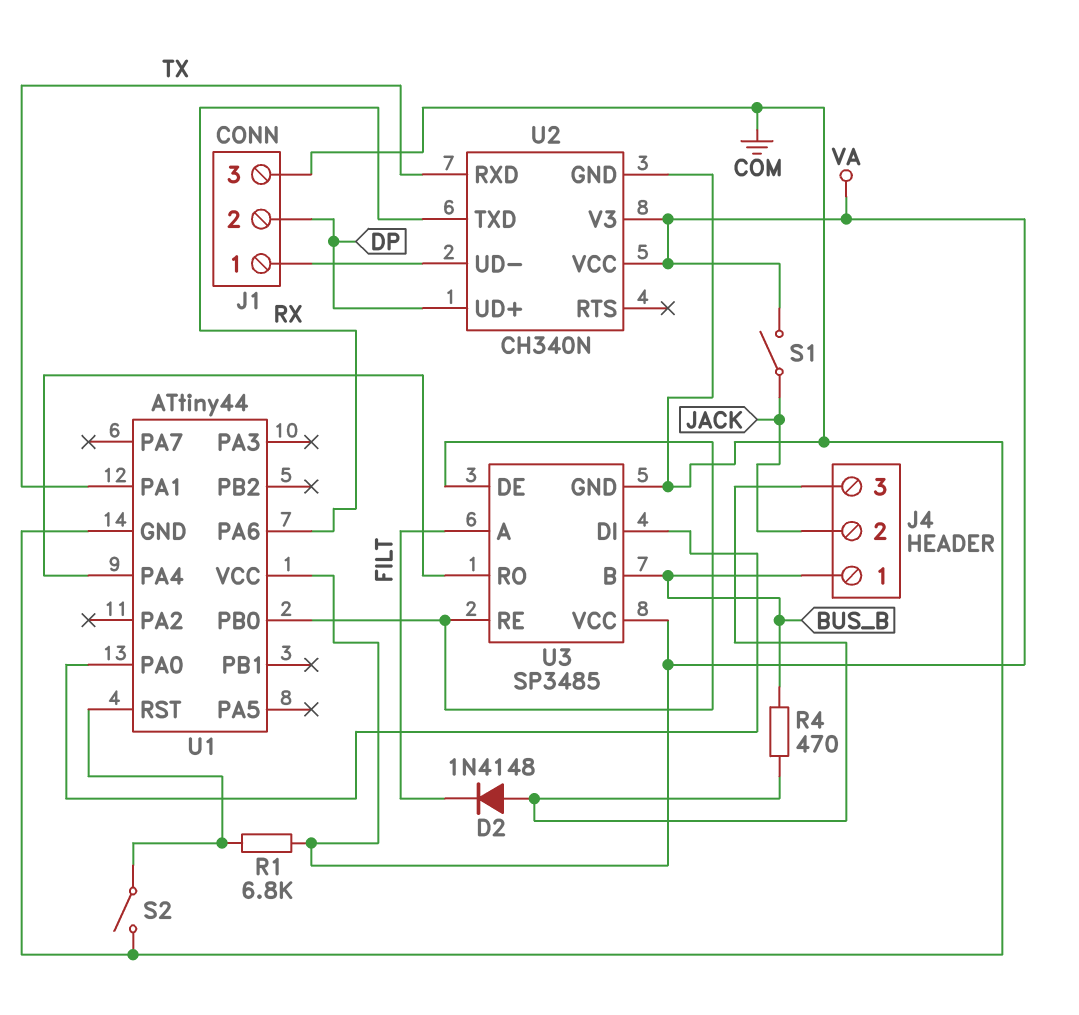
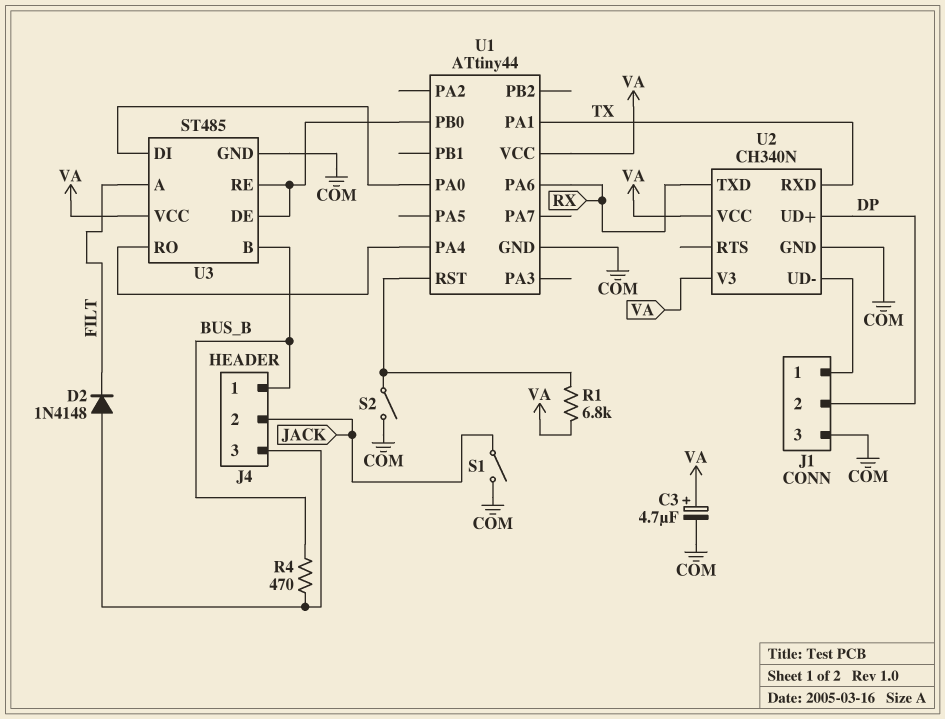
C3: none -> 4.7uF (plus VA, minus COM)
S1: switch (JACK, VA) -> switch (COM, JACK)
U3: SP3485 -> ST485

